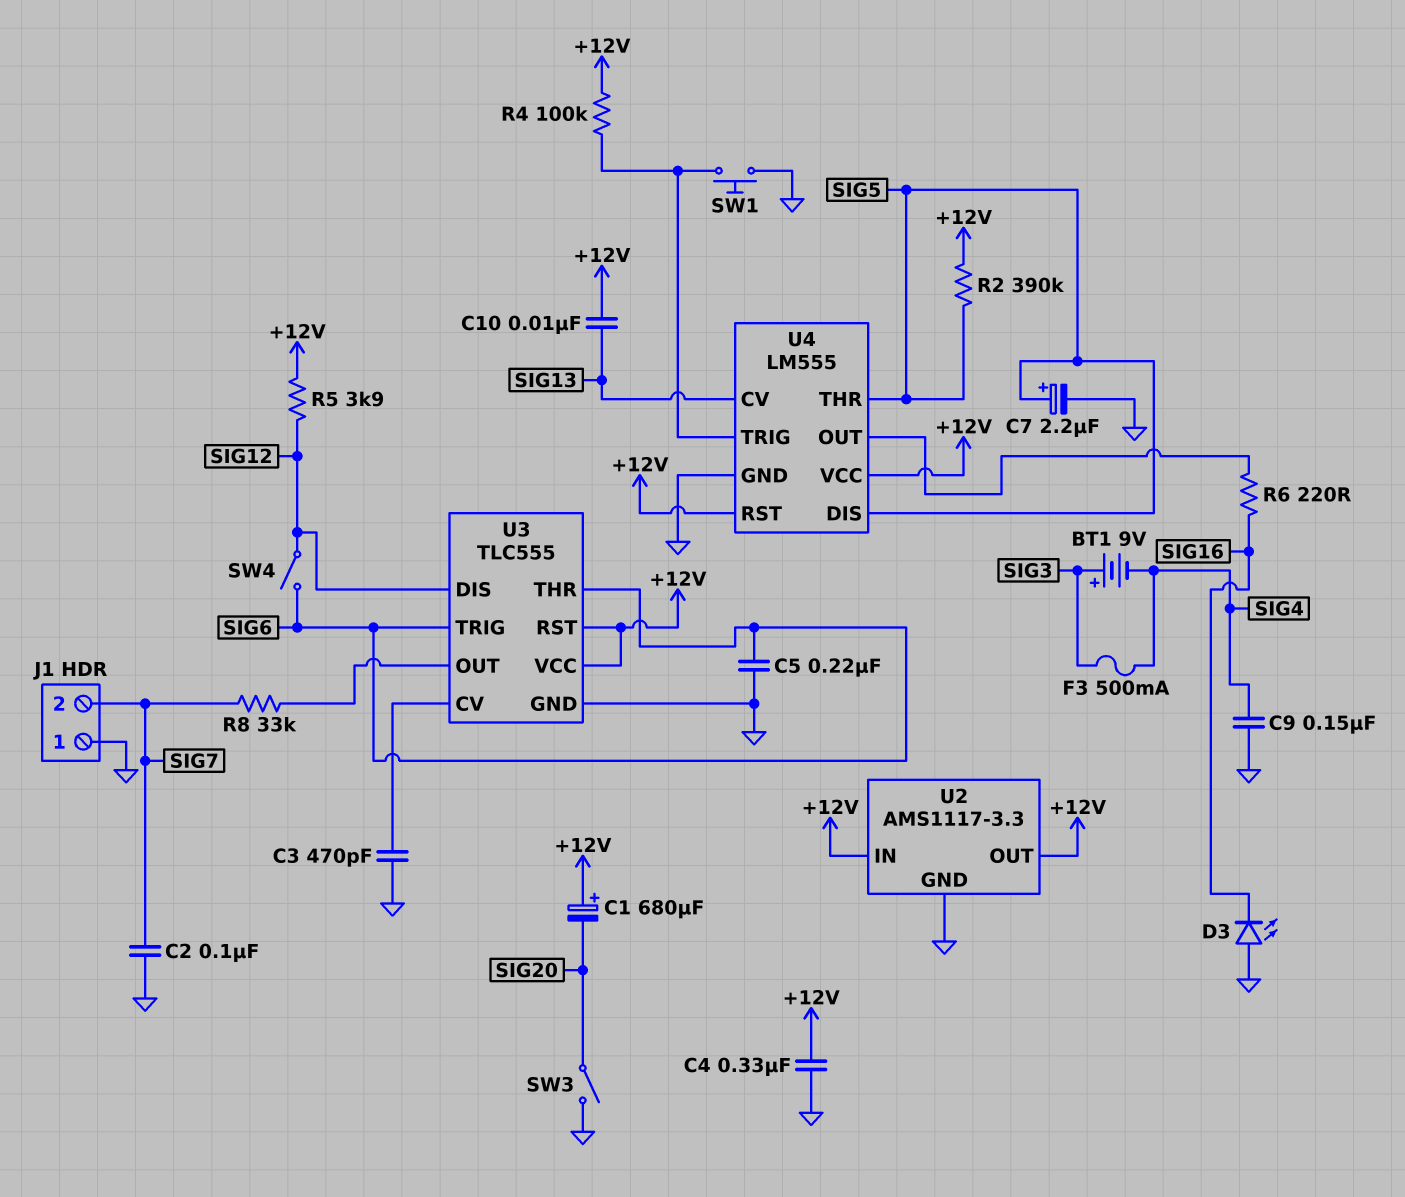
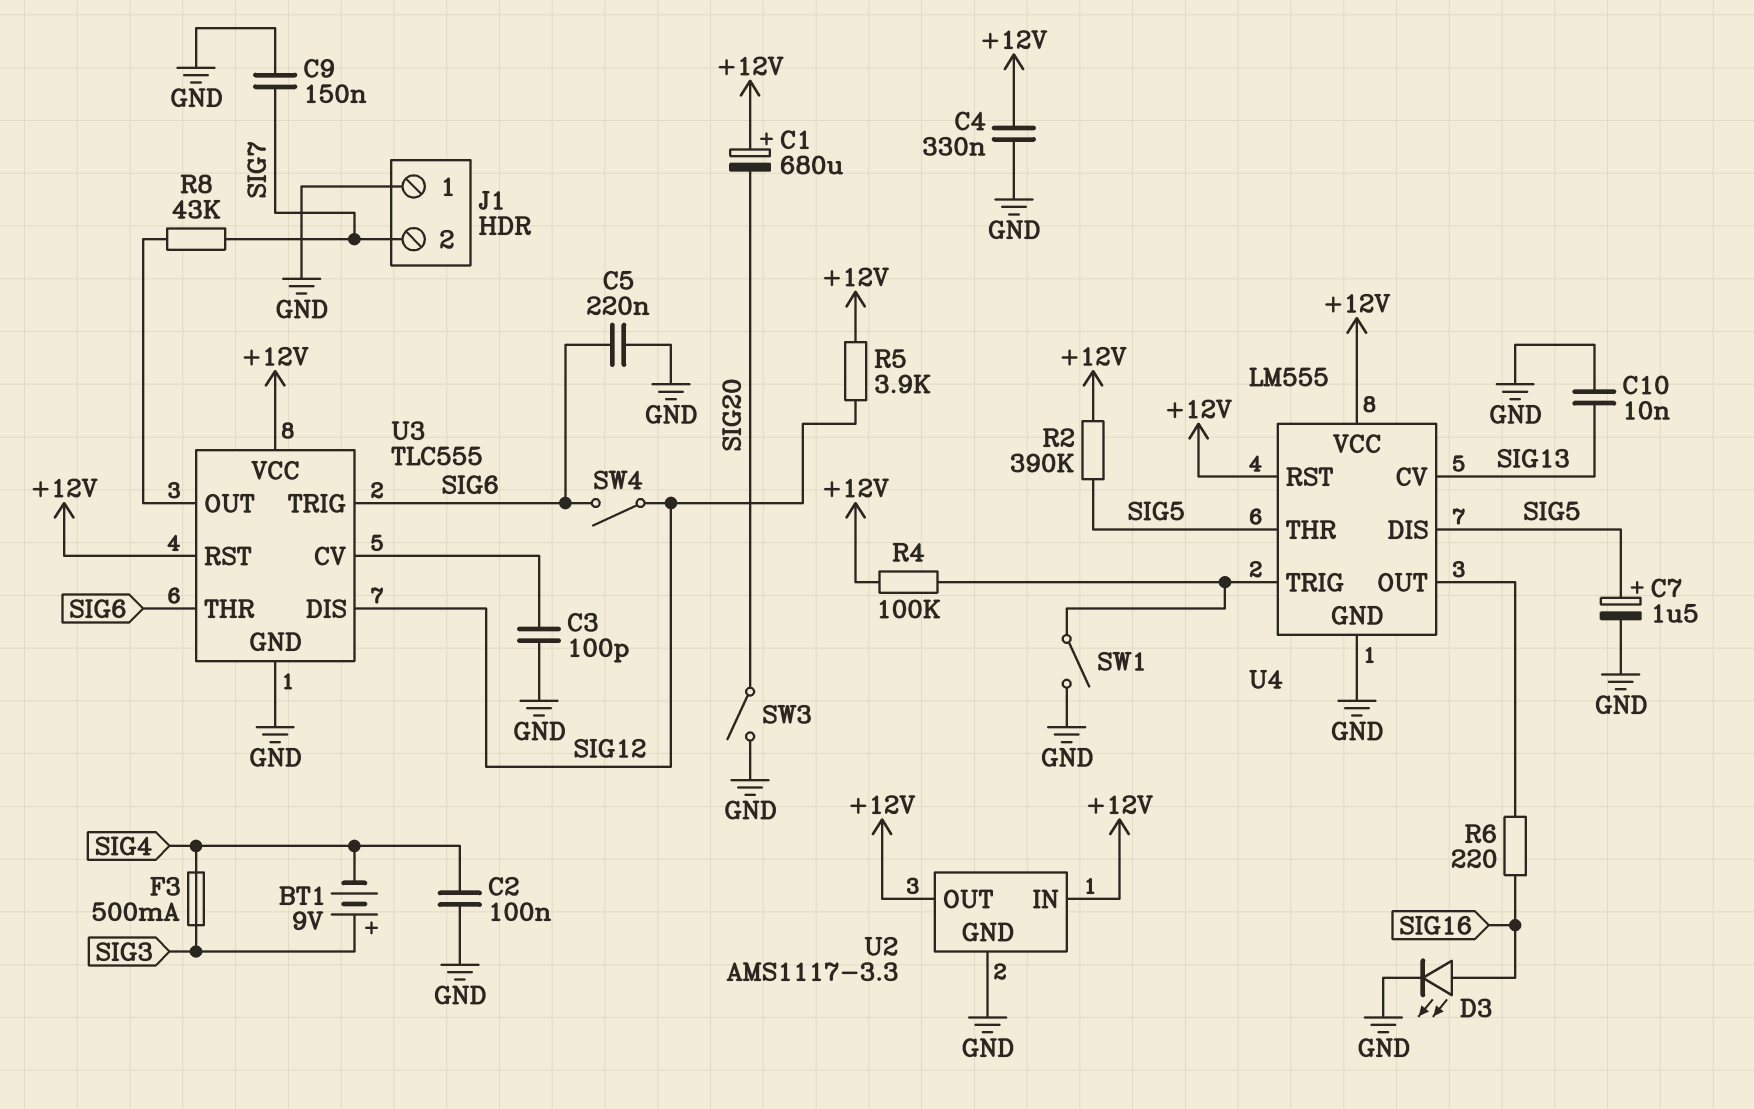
C2: 100nF (GND, SIG7) -> 100nF (GND, SIG4)
C3: 470pF (GND, U3/CV) -> 100pF (GND, U3/CV)
C7: 2.2uF (plus SIG5, minus GND) -> 1.5uF (plus SIG5, minus GND)
C9: 150nF (GND, SIG4) -> 150nF (GND, SIG7)
C10: 10nF (+12V, SIG13) -> 10nF (GND, SIG13)
D3: LED (A GND, K SIG16) -> LED (A SIG16, K GND)
R8: 33k (SIG7, U3/OUT) -> 43k (SIG7, U3/OUT)
SW1: button (GND, U4/TRIG) -> switch (GND, U4/TRIG)

